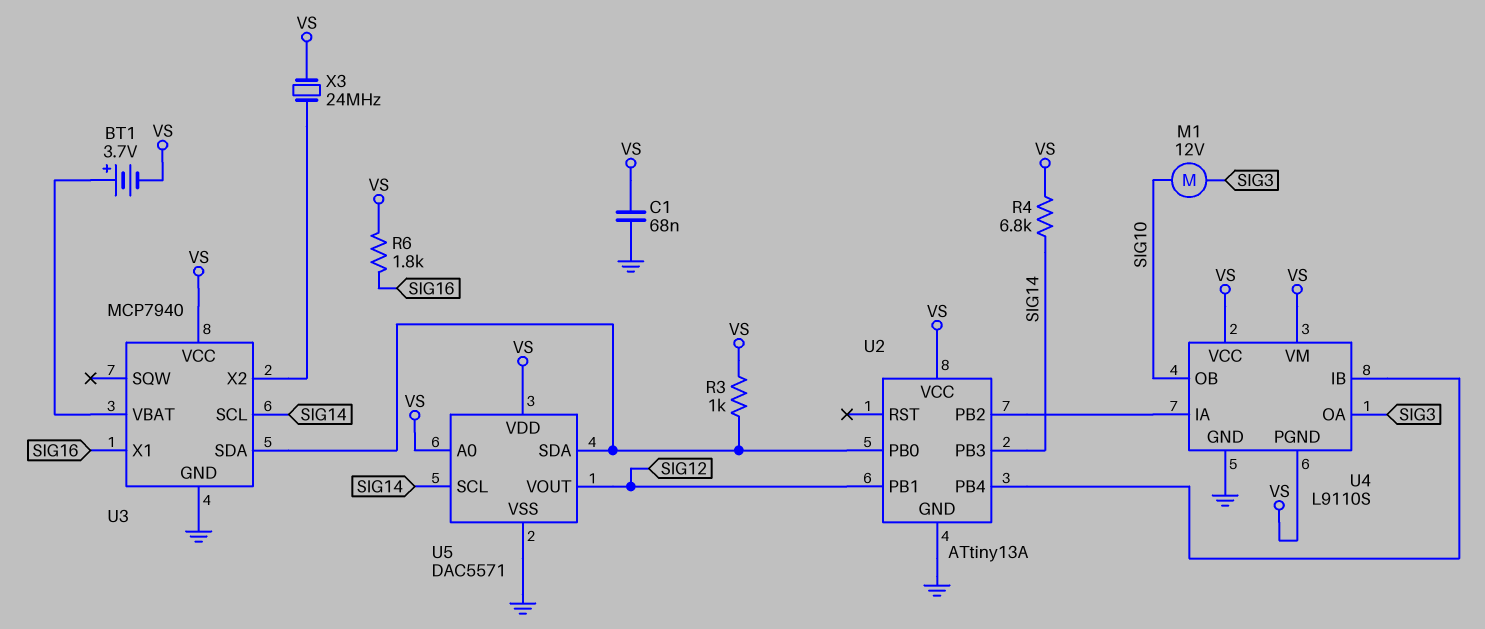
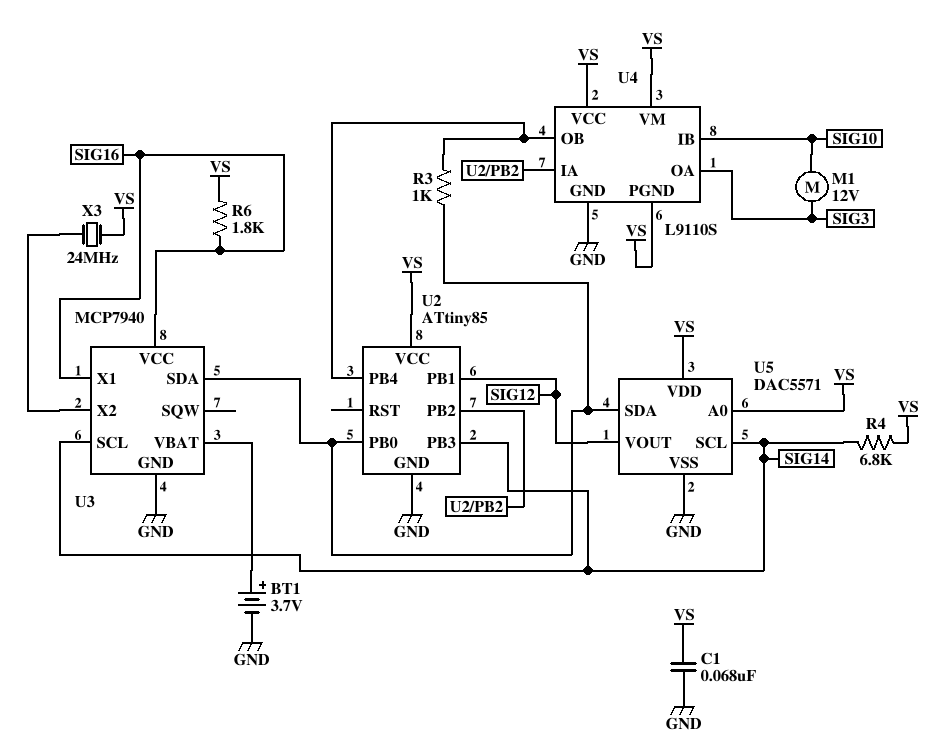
BT1: 3.7V (plus U3/VBAT, minus VS) -> 3.7V (plus U3/VBAT, minus GND)
R3: 1k (U2/PB0, VS) -> 1k (U2/PB0, U2/PB4)
U2: ATtiny13A -> ATtiny85
U3 pin VCC: VS -> SIG16
U4 pin IB: U2/PB4 -> SIG10
U4 pin OB: SIG10 -> U2/PB4

